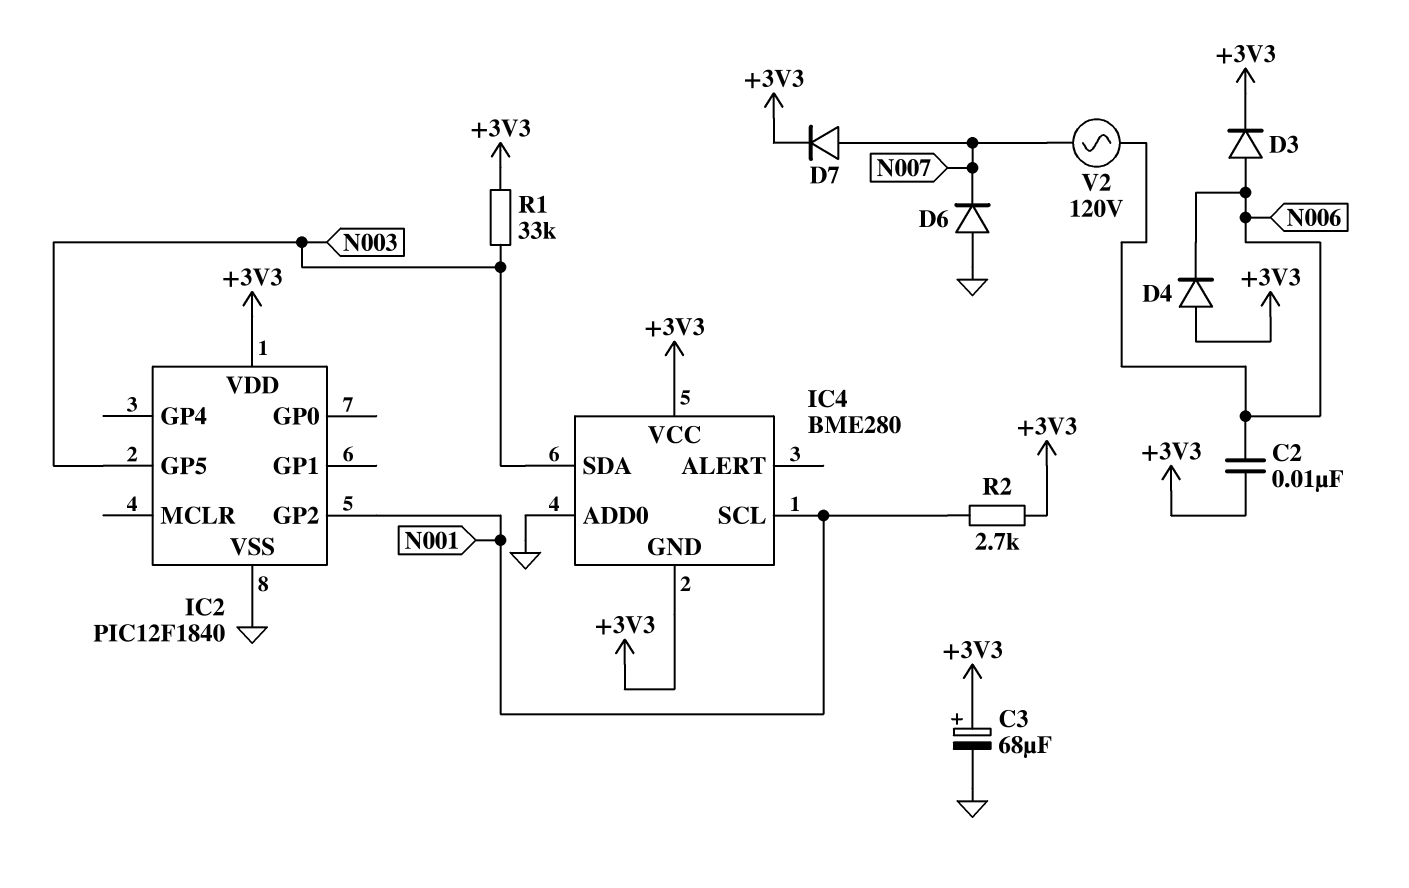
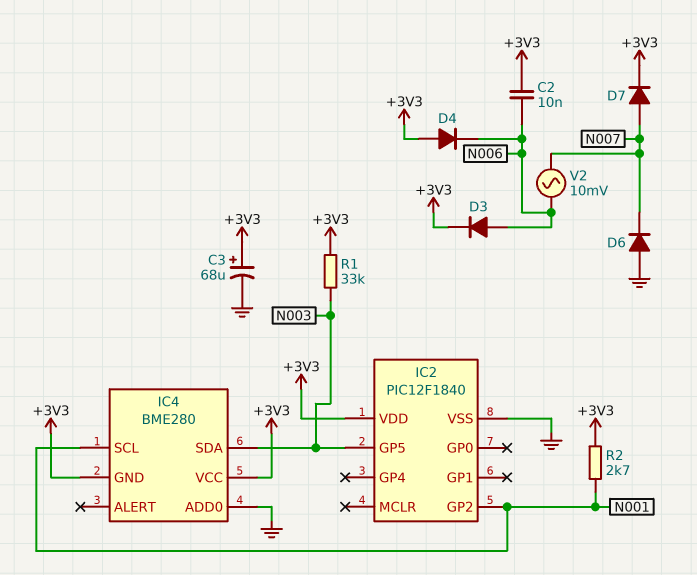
V2: AC 120V (N006, N007) -> AC 10mV (N006, N007)

